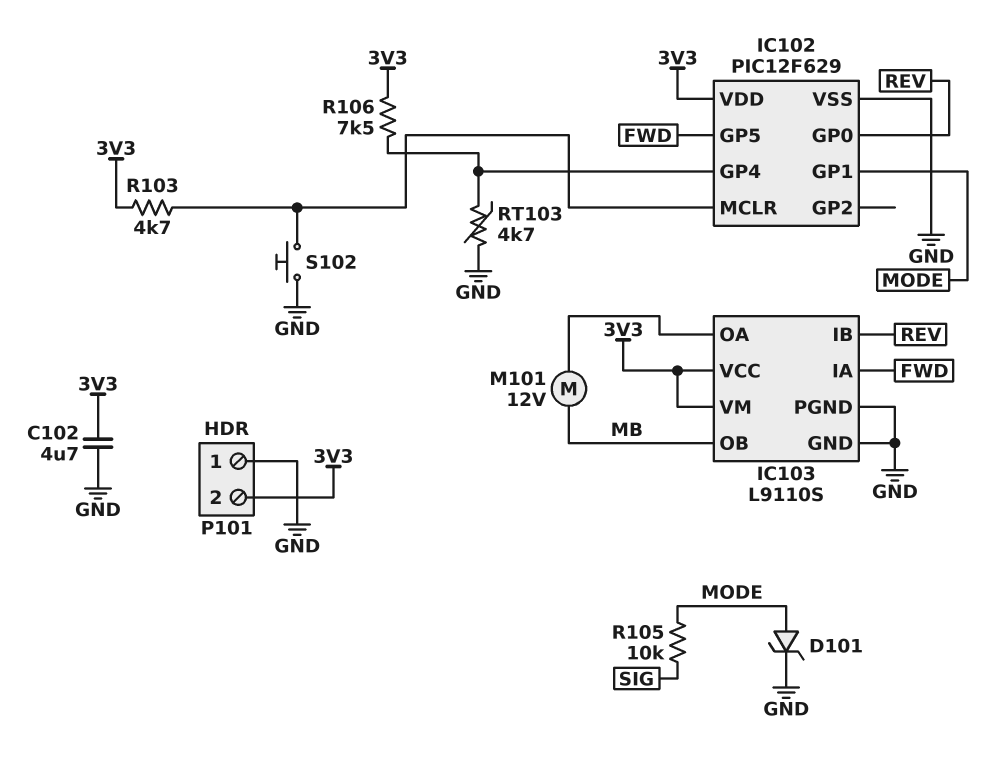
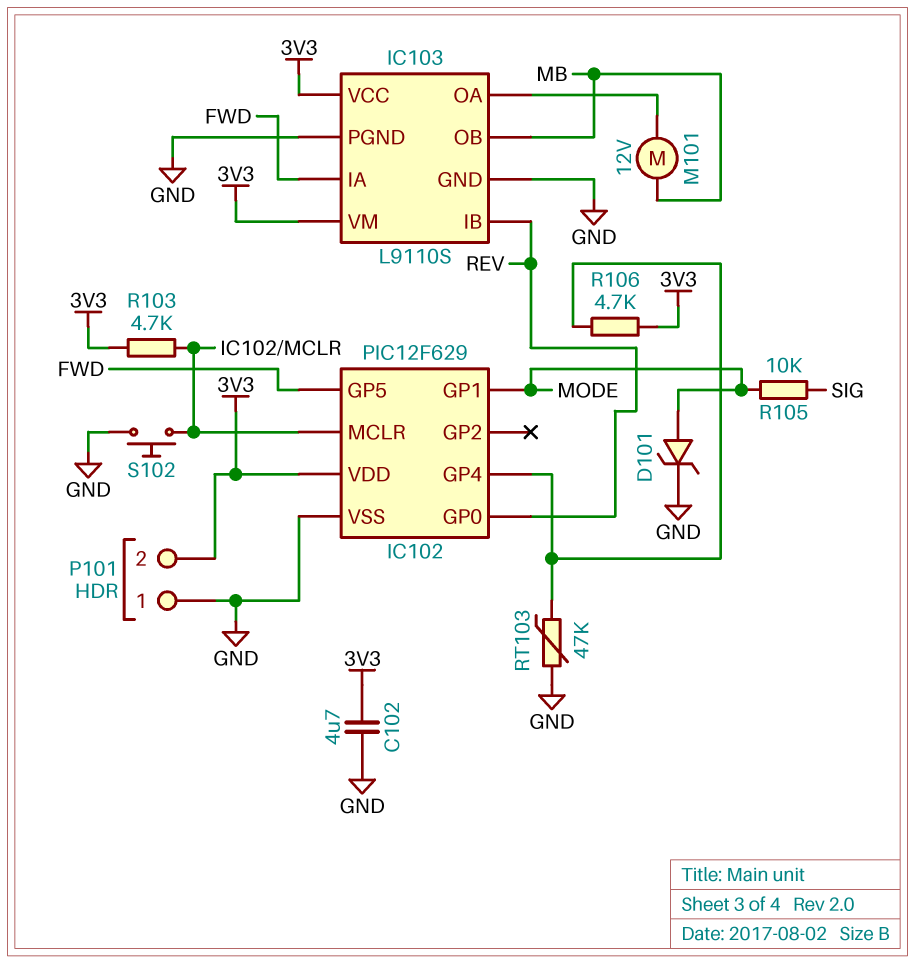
R106: 7.5k (3V3, IC102/GP4) -> 4.7k (3V3, IC102/GP4)
RT103: 4.7k (GND, IC102/GP4) -> 47k (GND, IC102/GP4)

